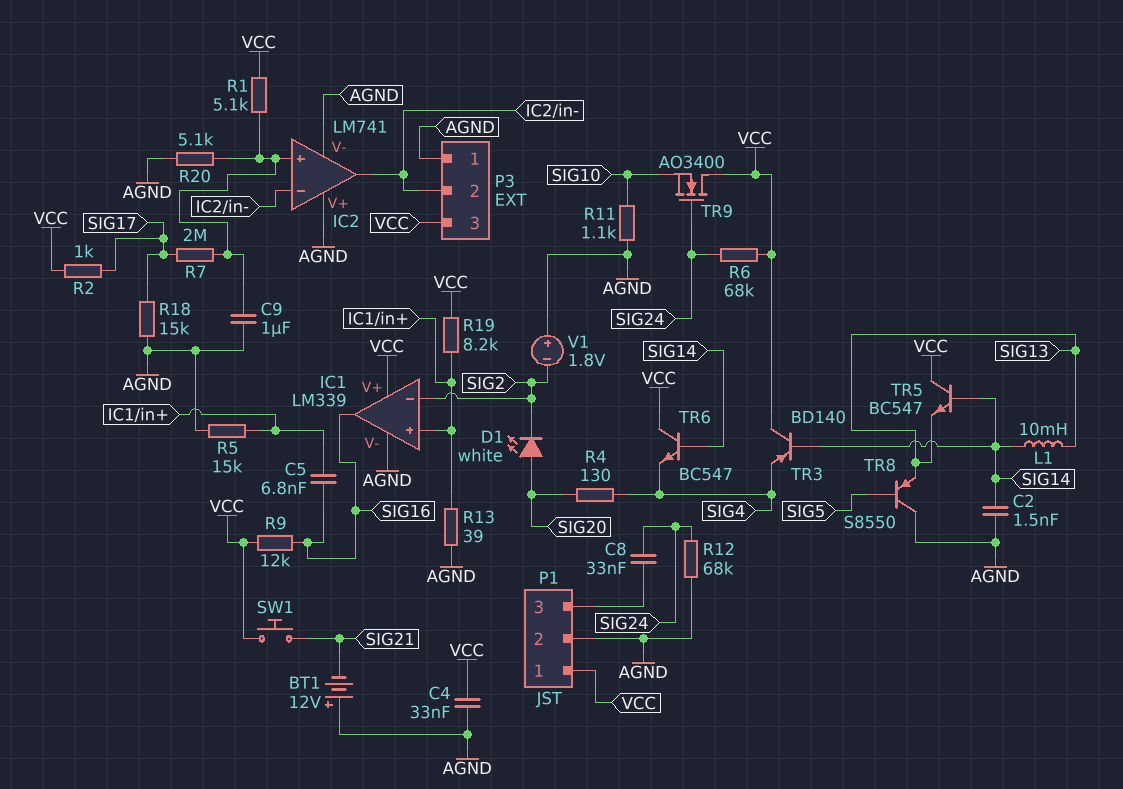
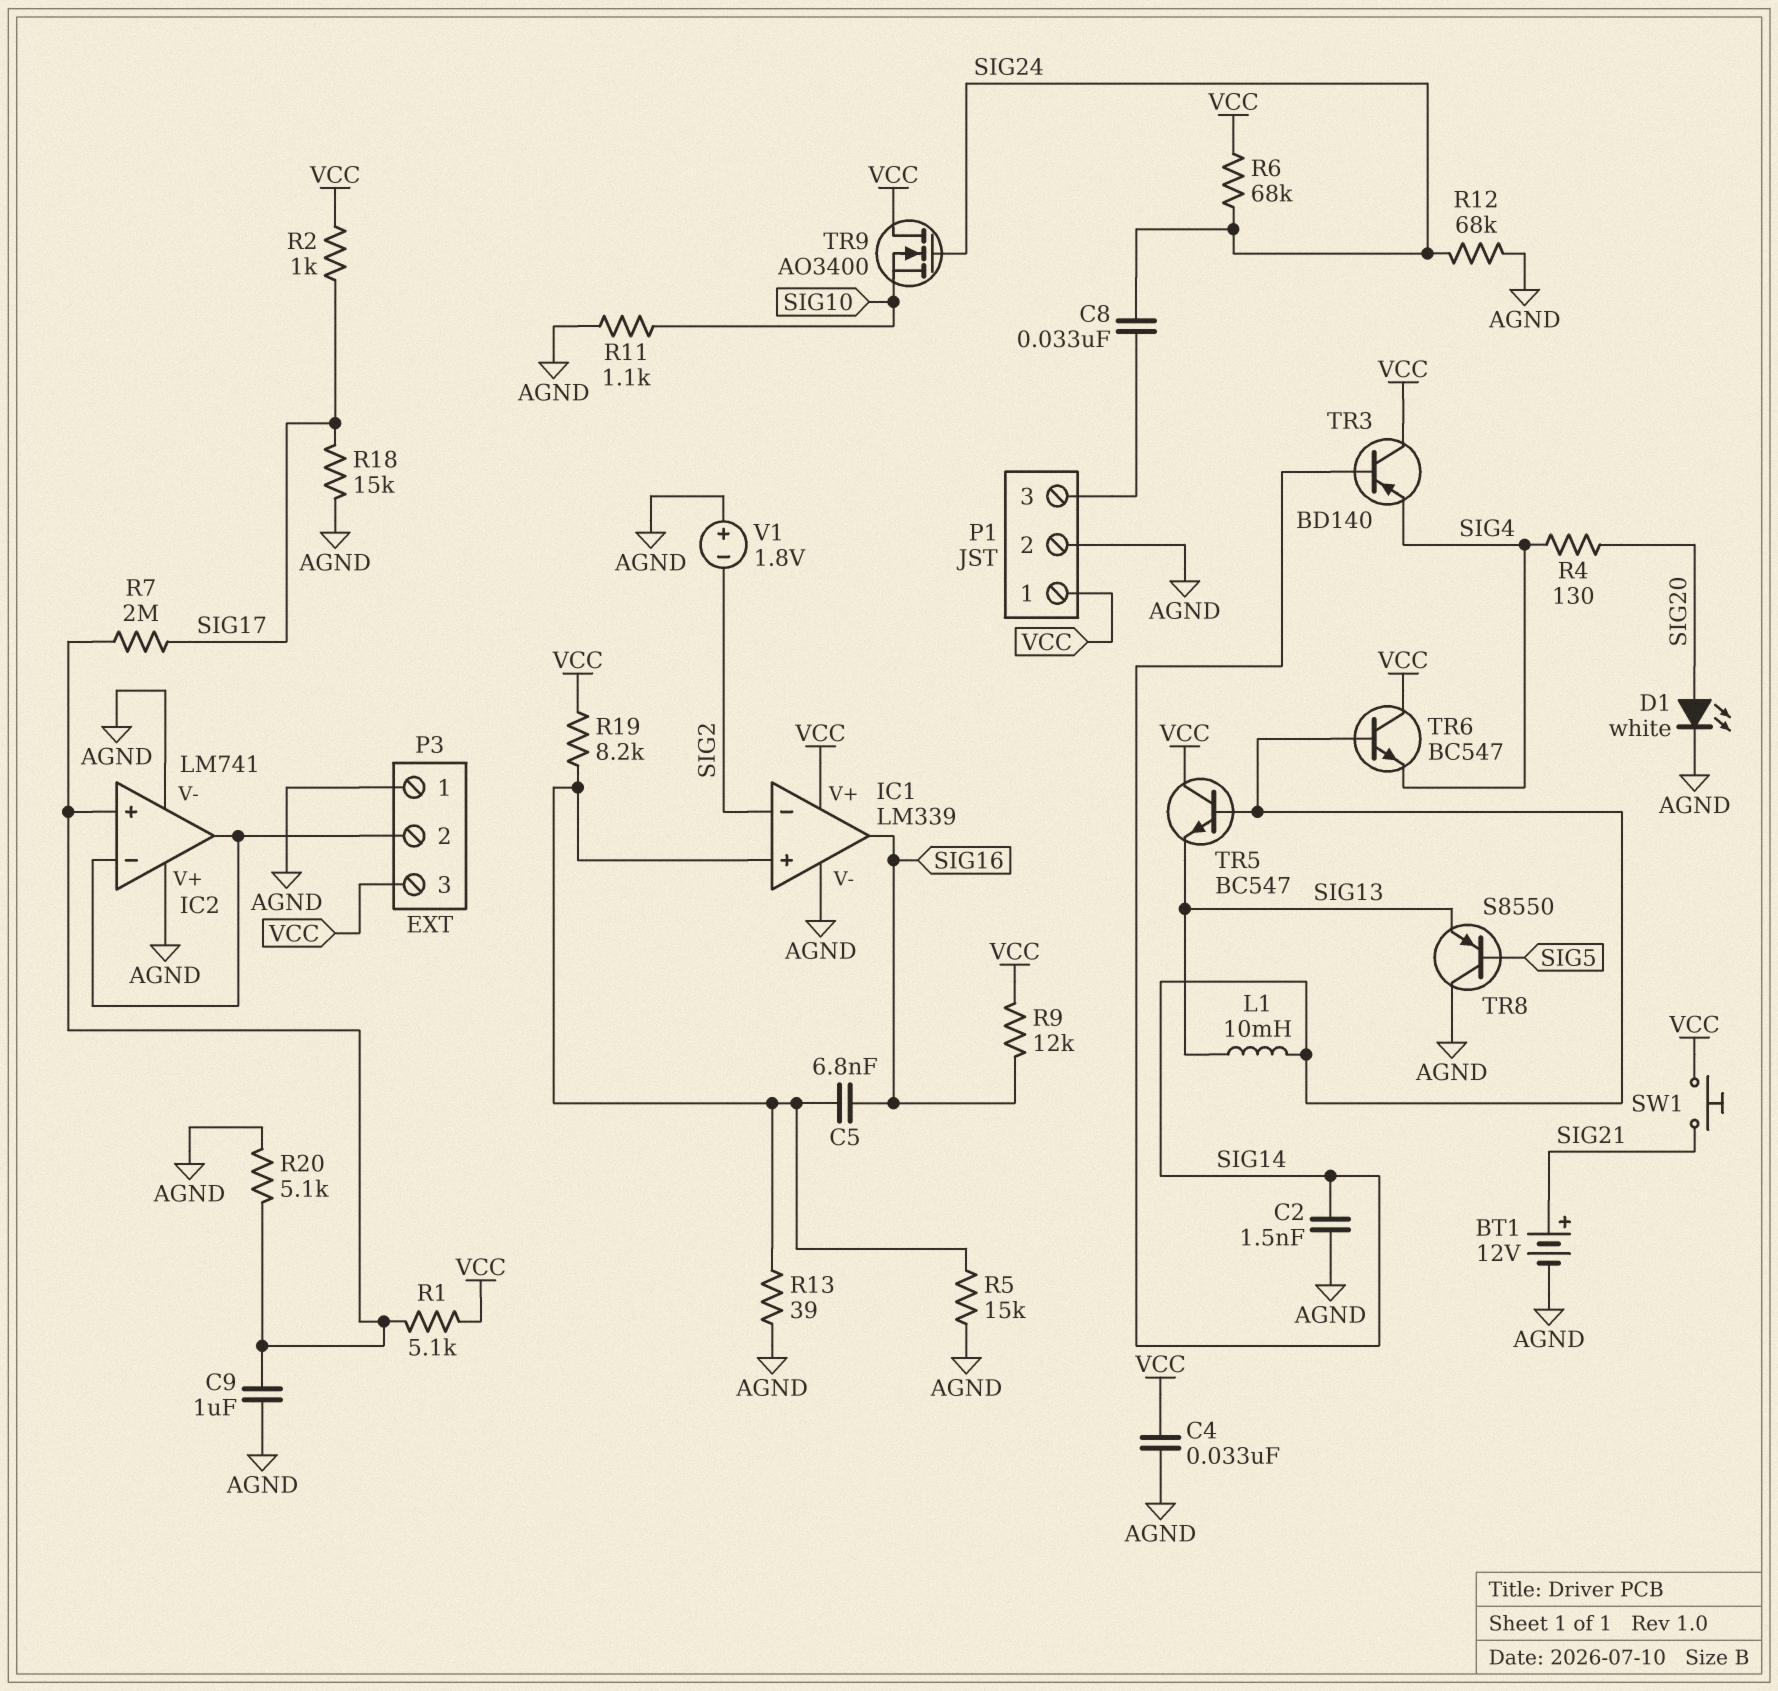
BT1: 12V (plus AGND, minus SIG21) -> 12V (plus SIG21, minus AGND)
D1: LED white (A SIG20, K SIG2) -> LED white (A SIG20, K AGND)

